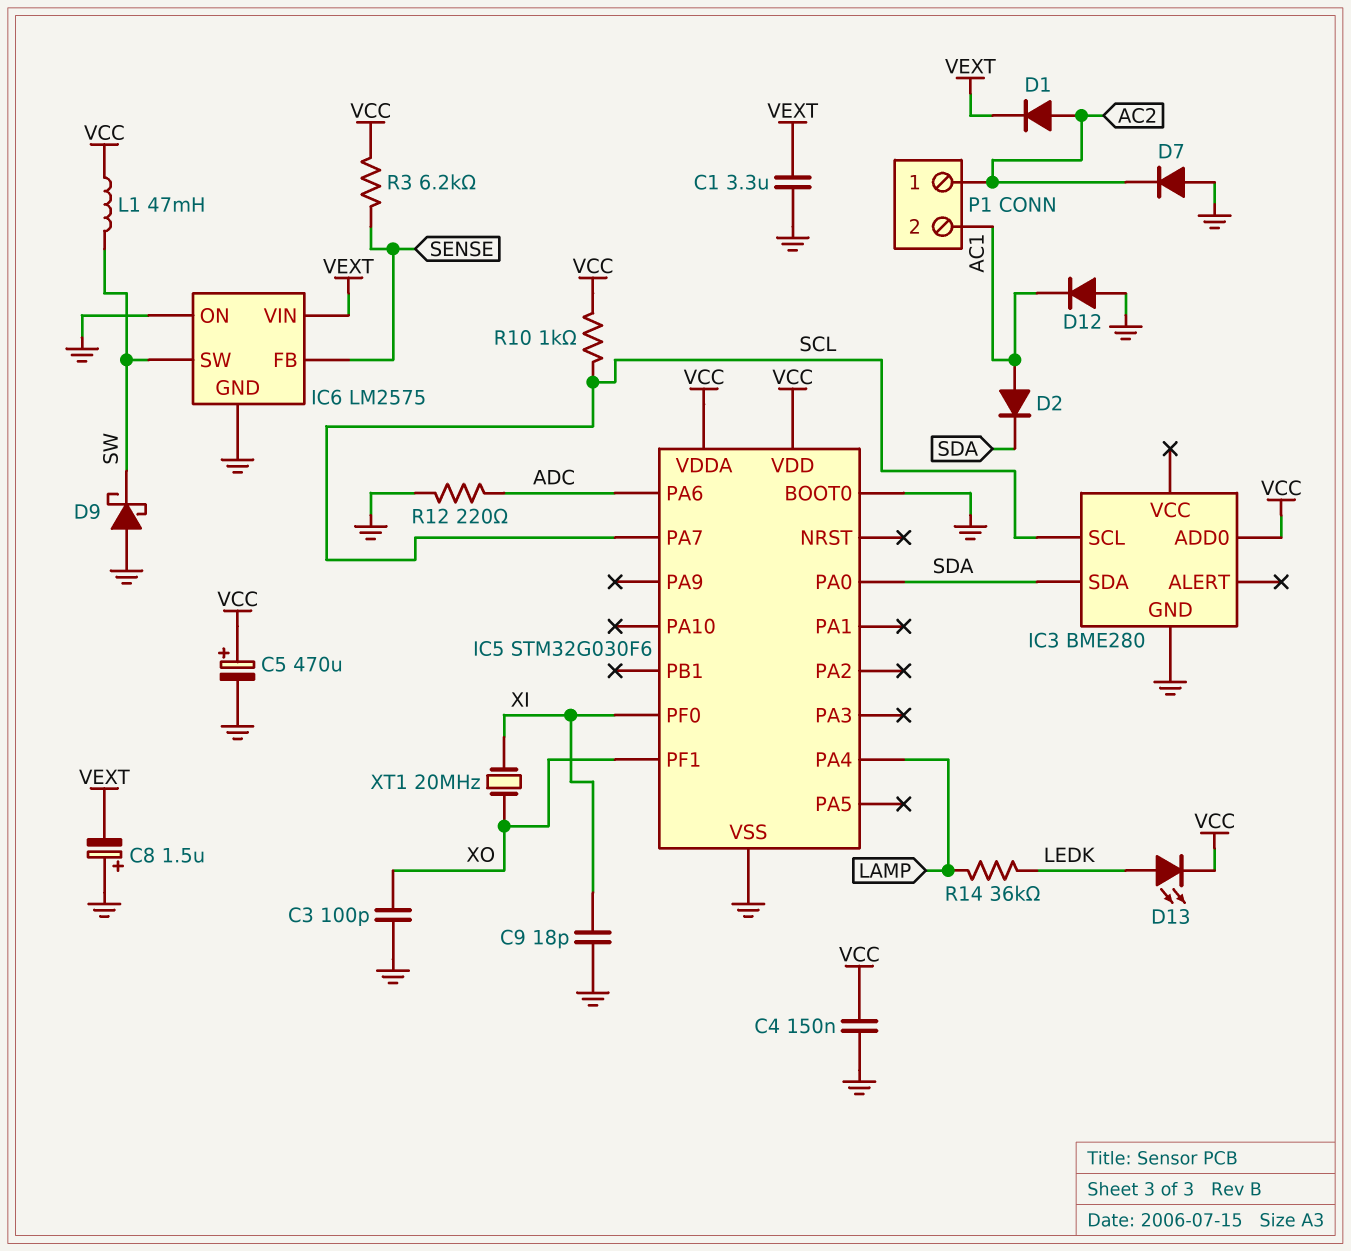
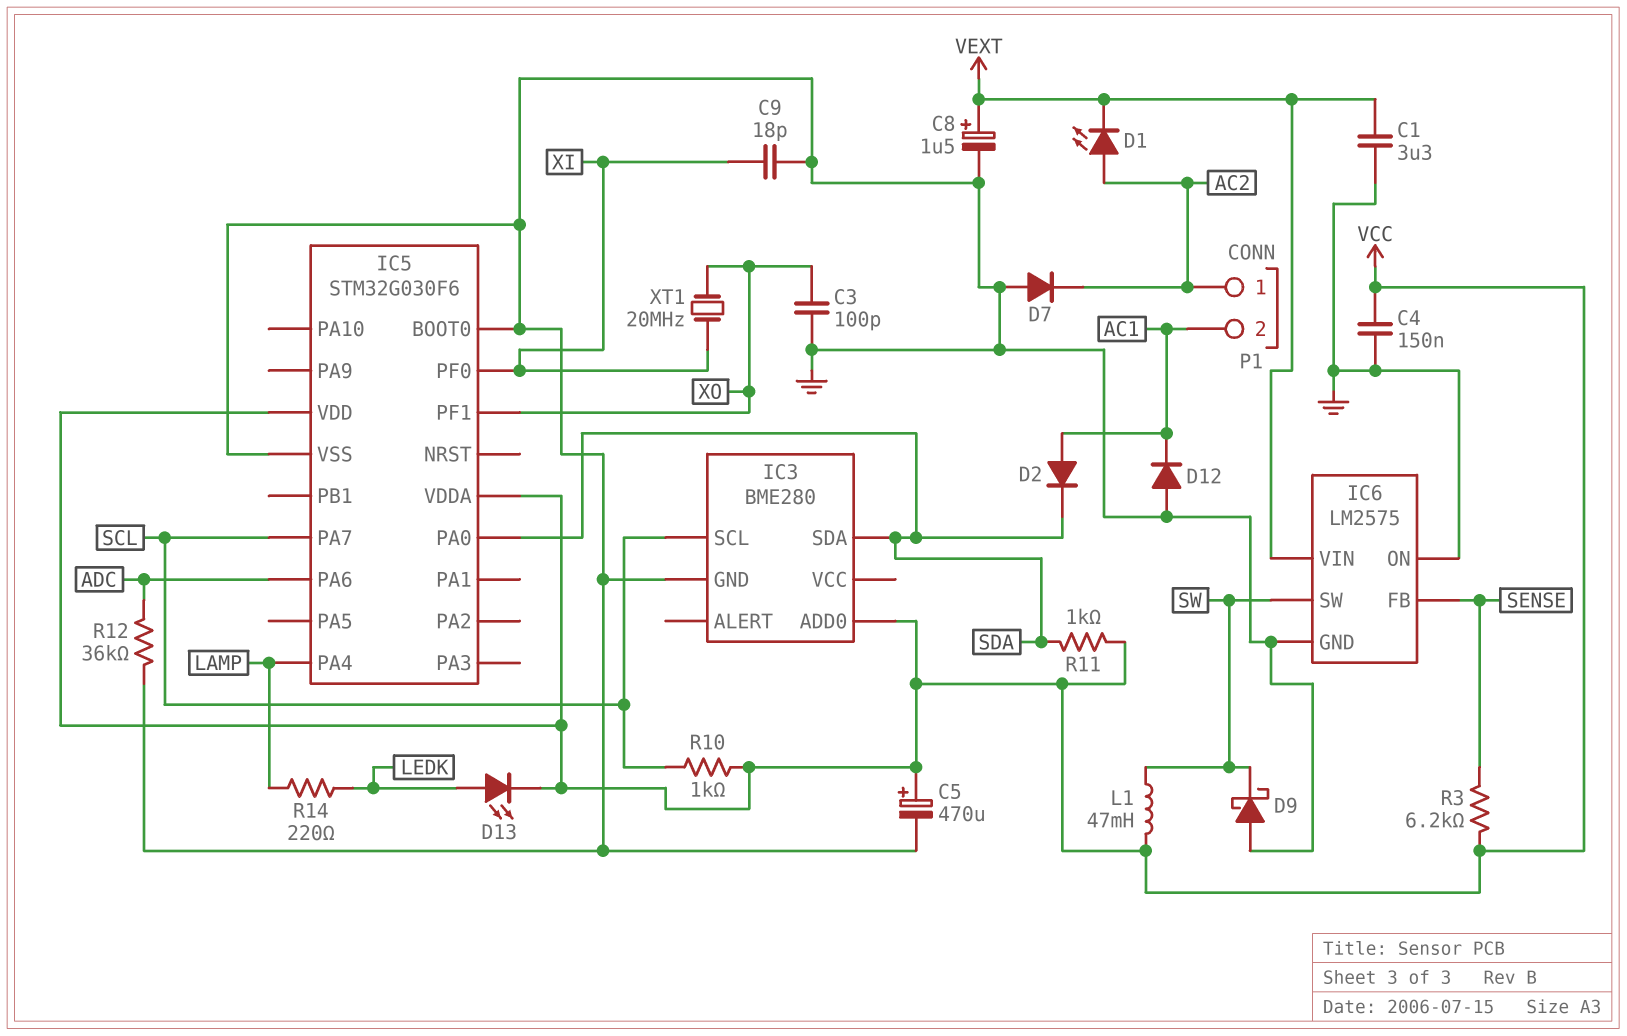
C8: 1.5uF (plus GND, minus VEXT) -> 1.5uF (plus VEXT, minus GND)
D1: diode (A AC2, K VEXT) -> LED (A AC2, K VEXT)
R11: none -> 1k (SDA, VCC)
R12: 220 (ADC, GND) -> 36k (ADC, GND)
R14: 36k (LAMP, LEDK) -> 220 (LAMP, LEDK)

